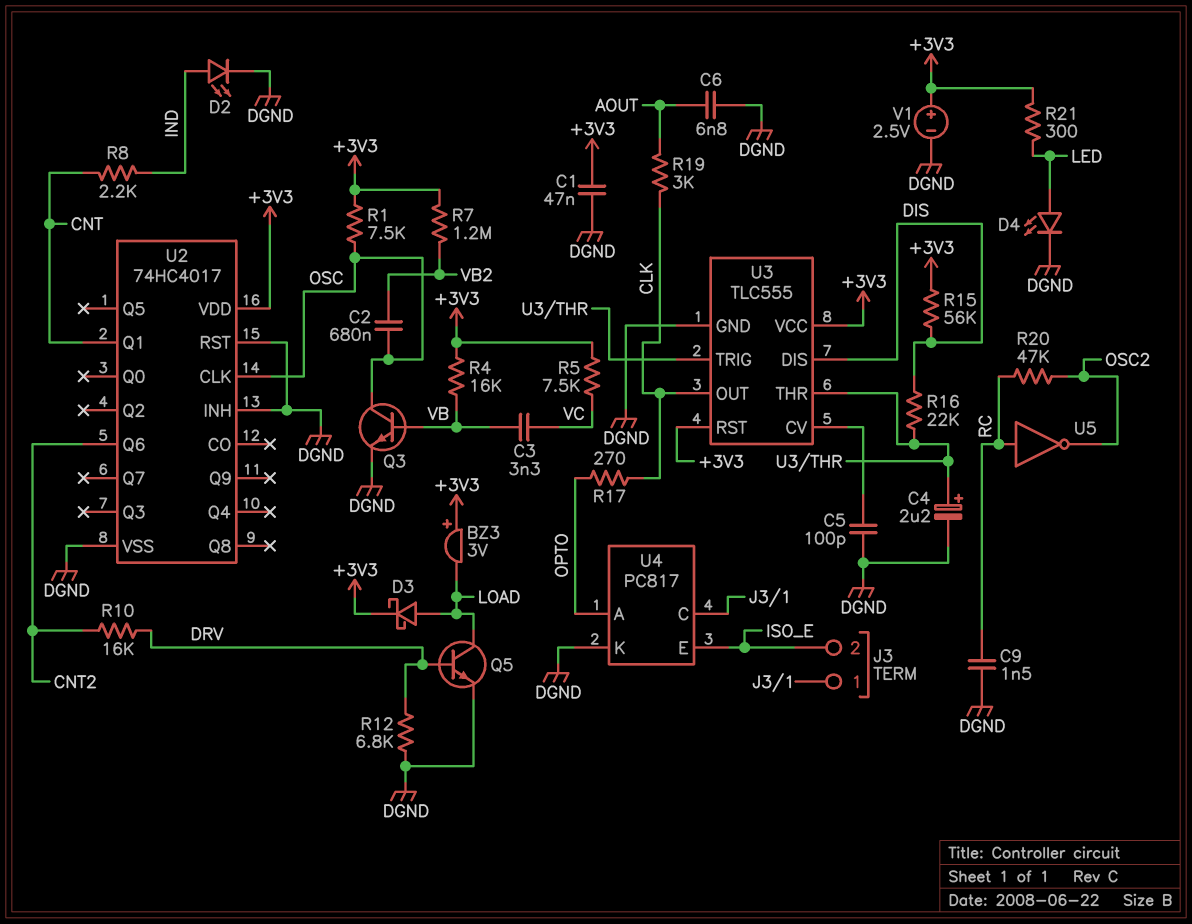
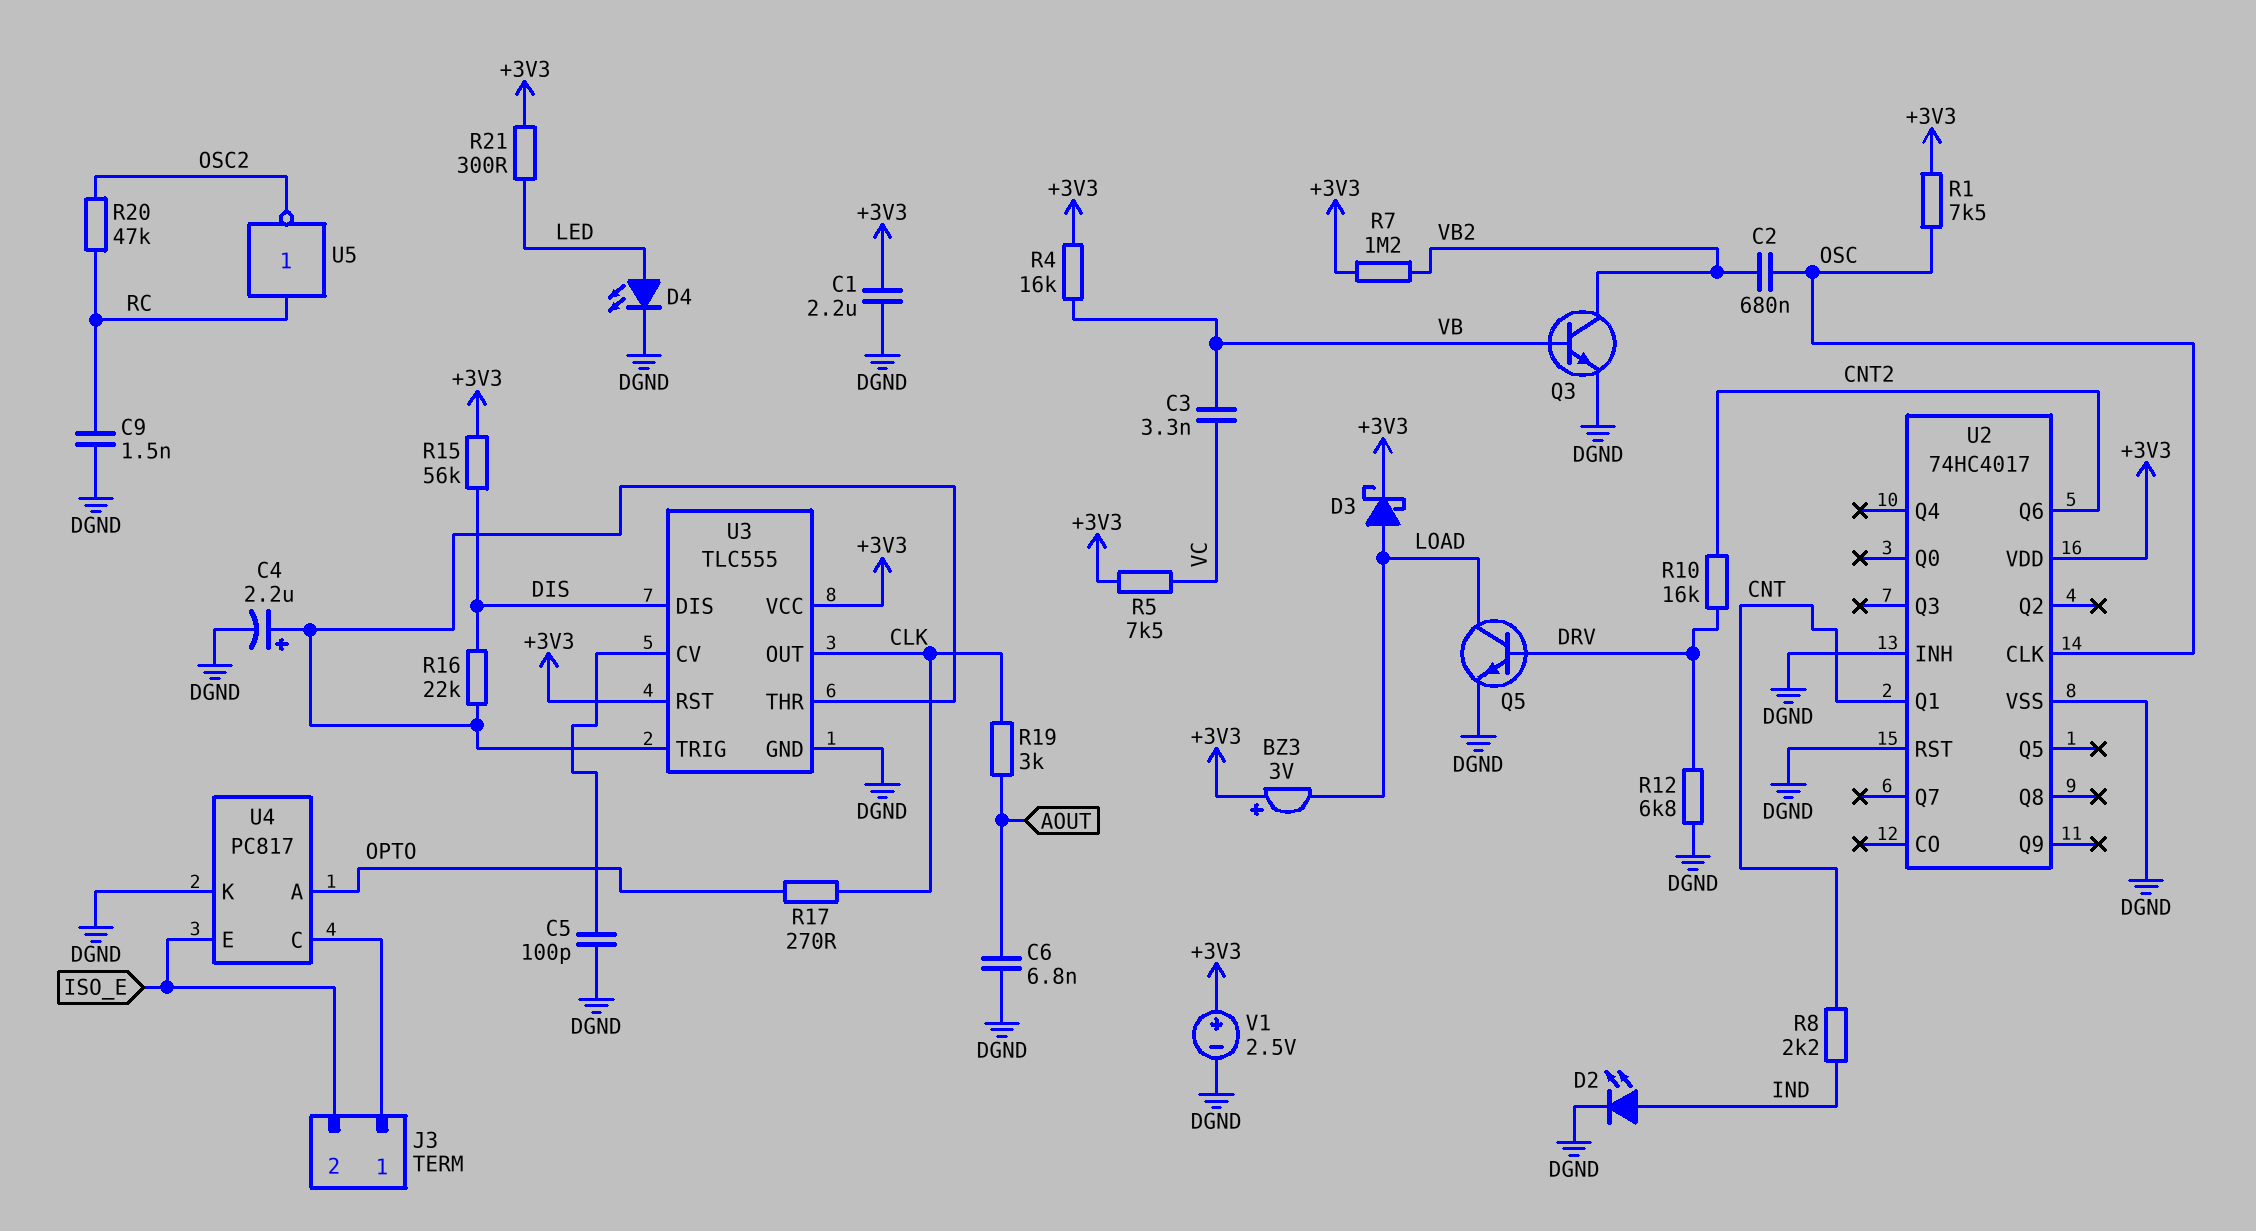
C1: 47nF (+3V3, DGND) -> 2.2uF (+3V3, DGND)
Q3: NPN (B VB, C OSC, E DGND) -> NPN (B VB, C VB2, E DGND)

